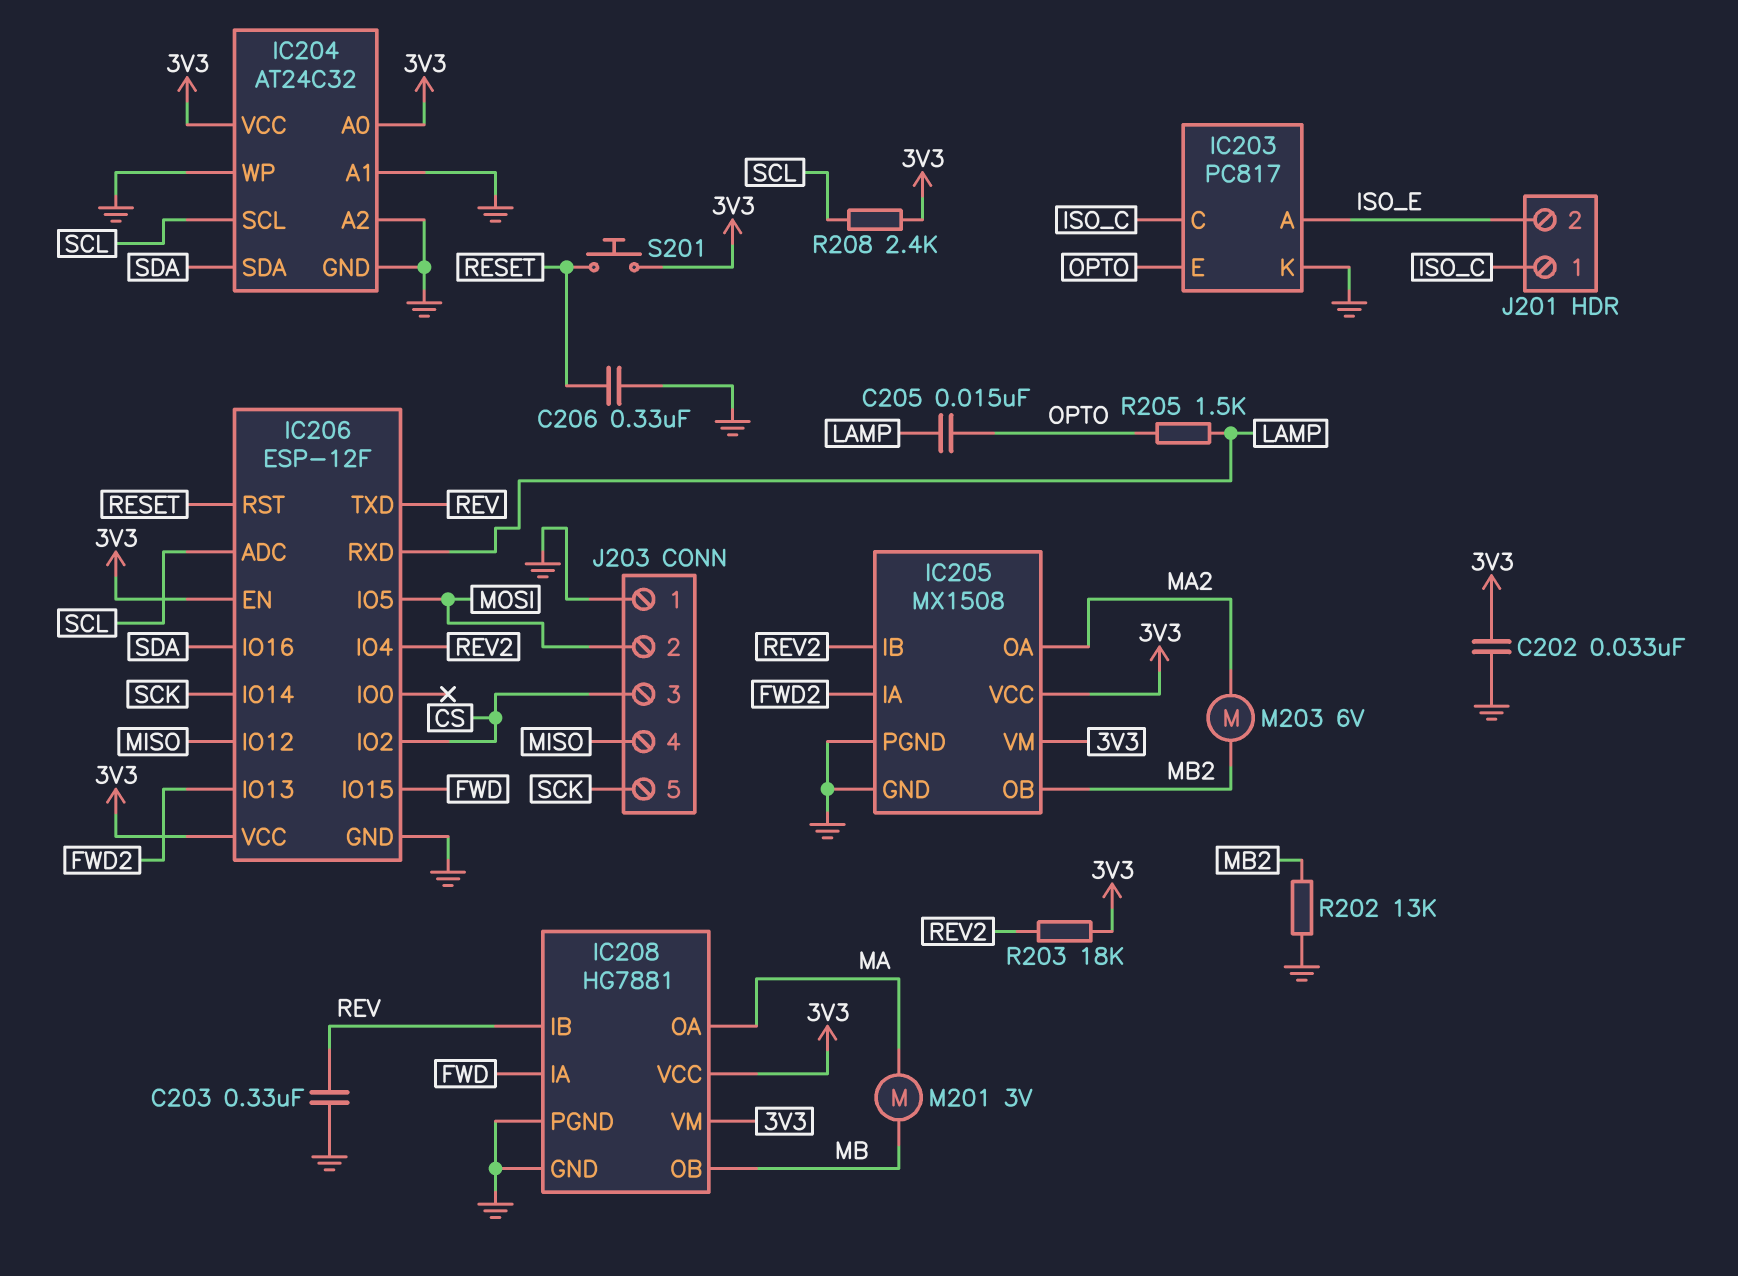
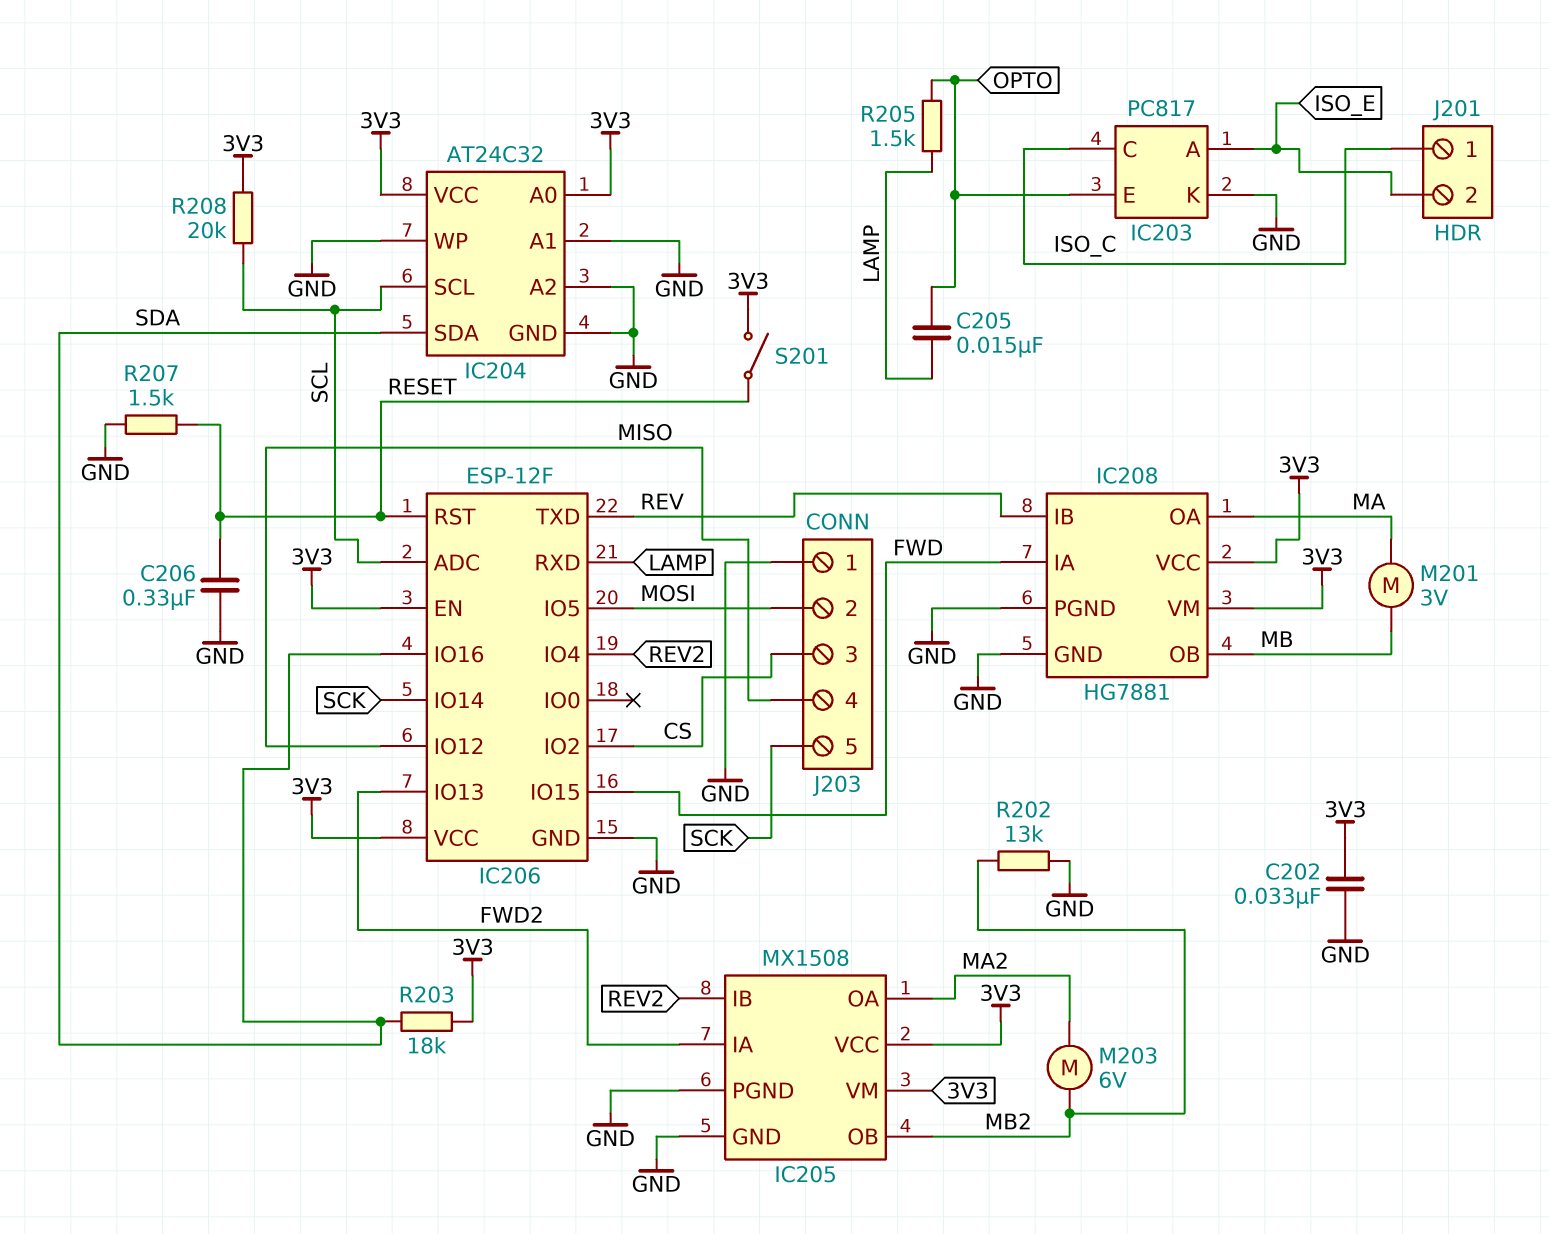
C203: 330nF (GND, REV) -> none
R203: 18k (3V3, REV2) -> 18k (3V3, SDA)
R207: none -> 1.5k (GND, RESET)
R208: 2.4k (3V3, SCL) -> 20k (3V3, SCL)
S201: button (3V3, RESET) -> switch (3V3, RESET)

